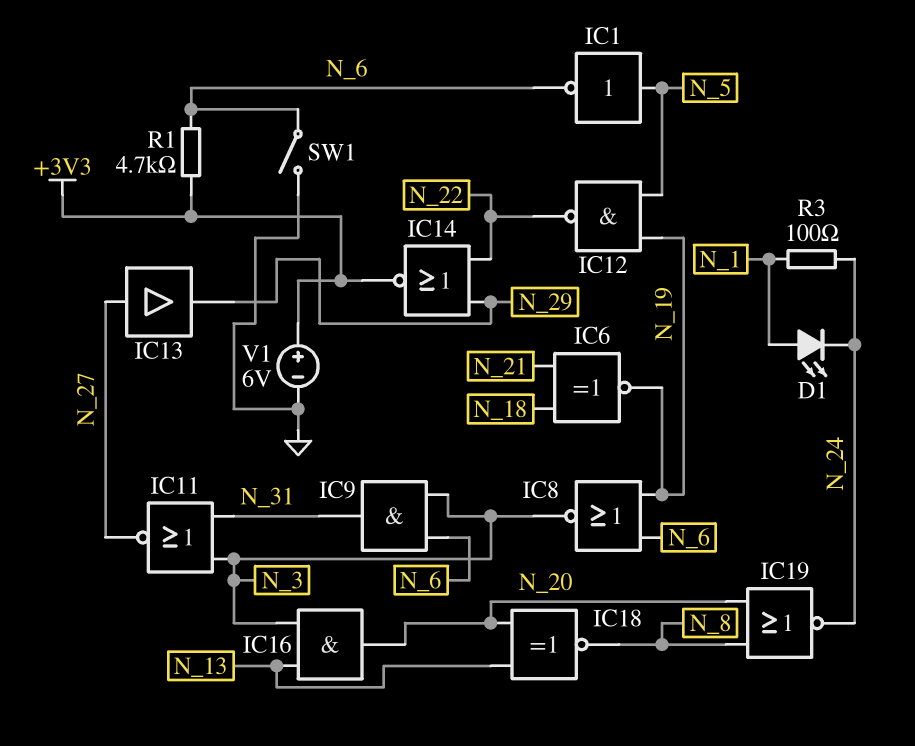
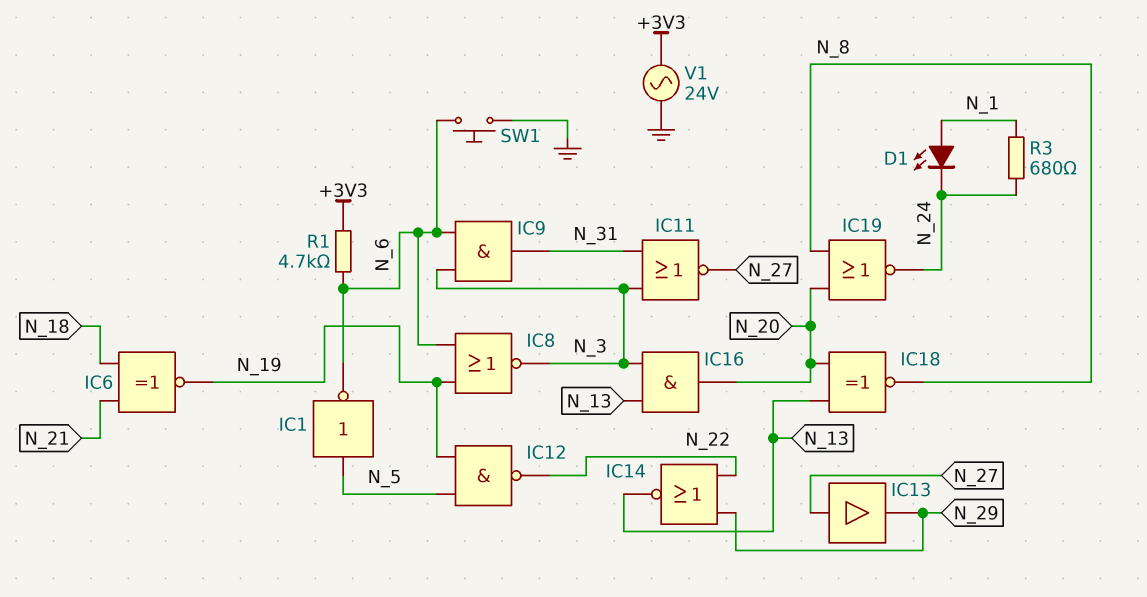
IC14: NOR (in N_22, in N_29, out +3V3) -> NOR (in N_22, in N_29, out N_13)
R3: 100 (N_1, N_24) -> 680 (N_1, N_24)
SW1: switch (GND, N_6) -> button (GND, N_6)
V1: 6V (plus +3V3, minus GND) -> AC 24V (+3V3, GND)

